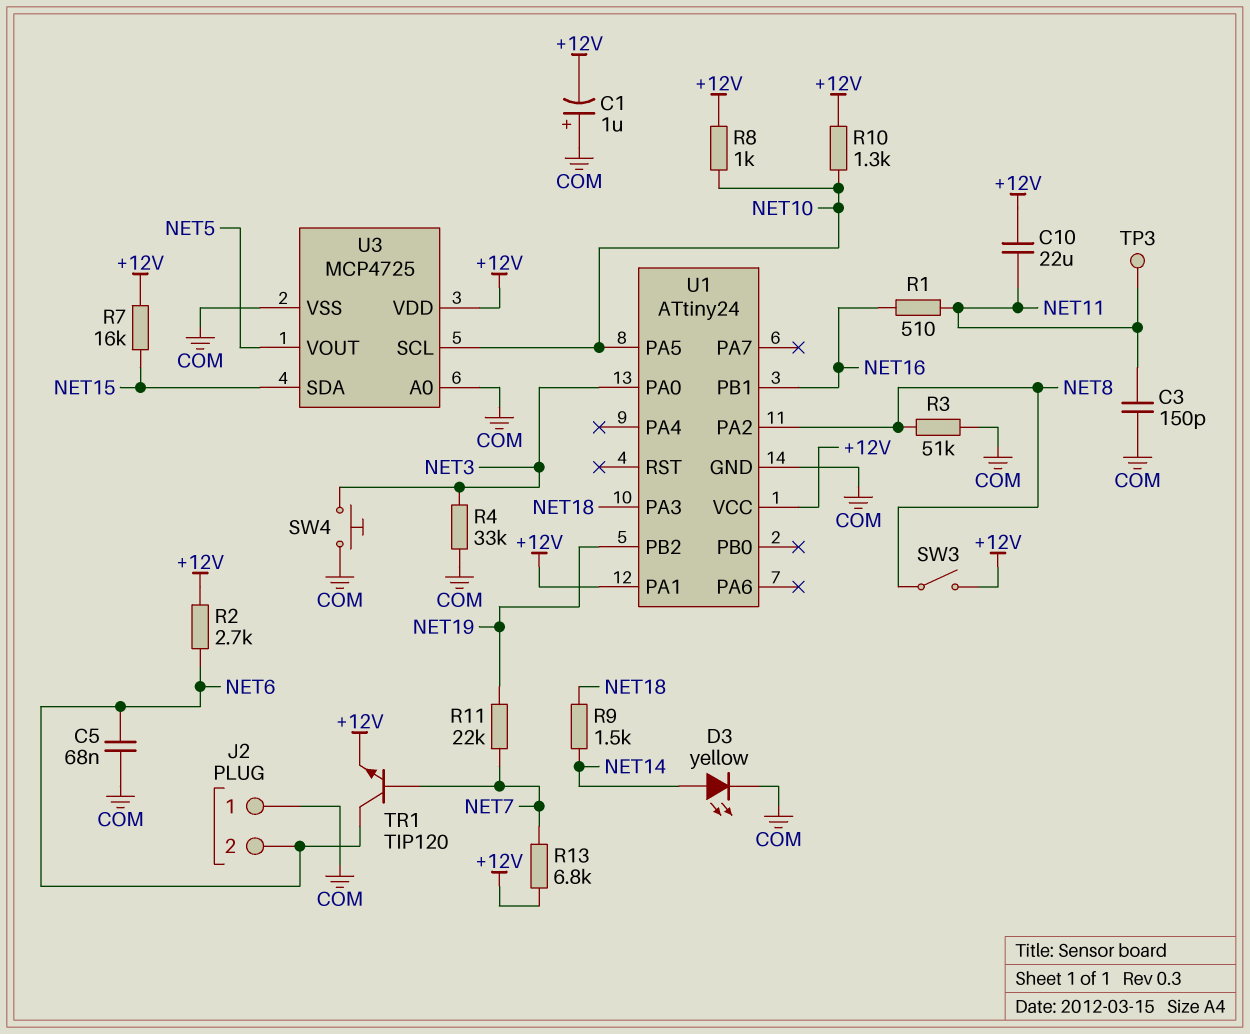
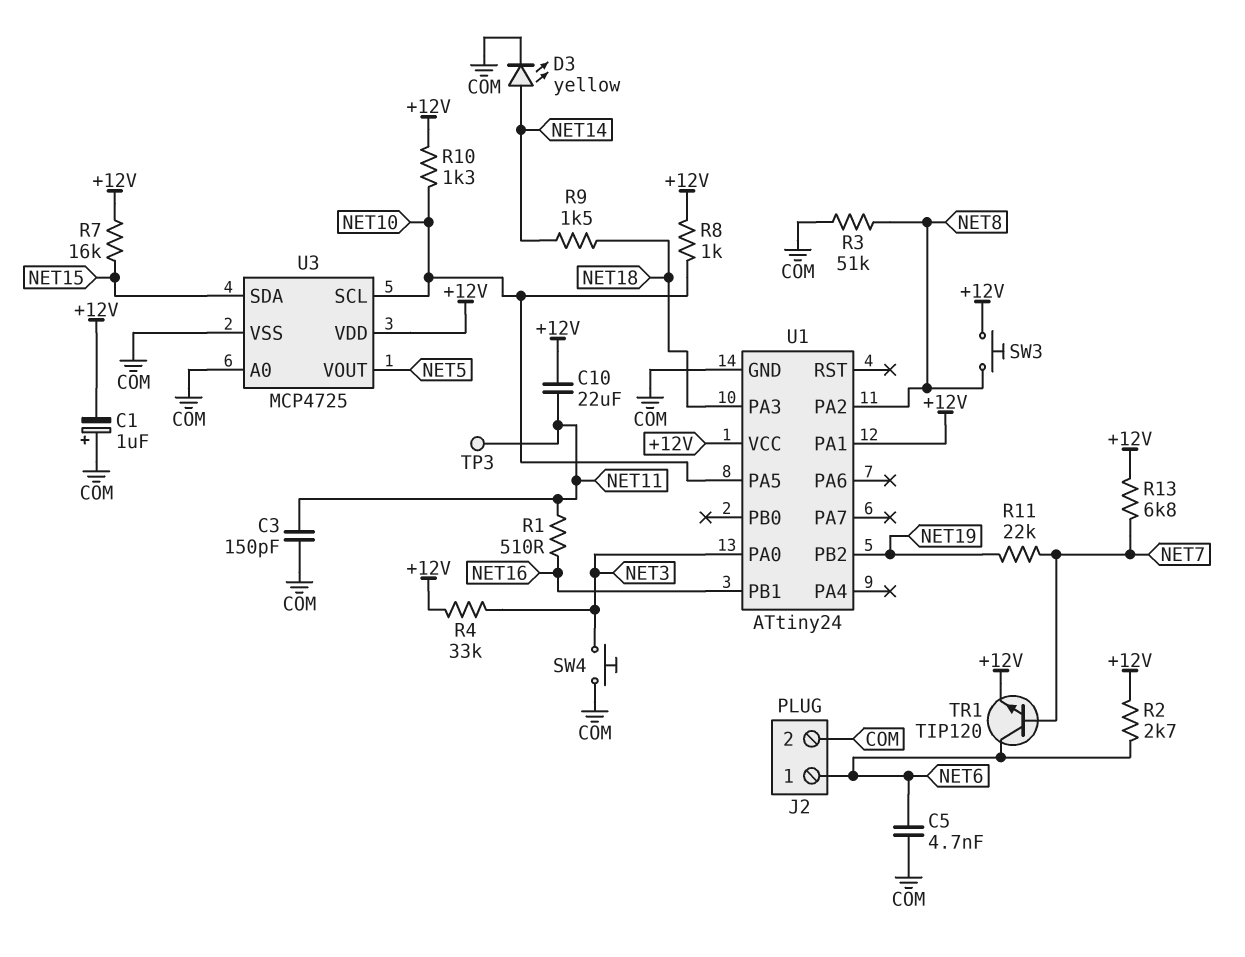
C5: 68nF (COM, NET6) -> 4.7nF (COM, NET6)
J2 pin 1: COM -> NET6
J2 pin 2: NET6 -> COM
R4: 33k (COM, NET3) -> 33k (+12V, NET3)
SW3: switch (+12V, NET8) -> button (+12V, NET8)

